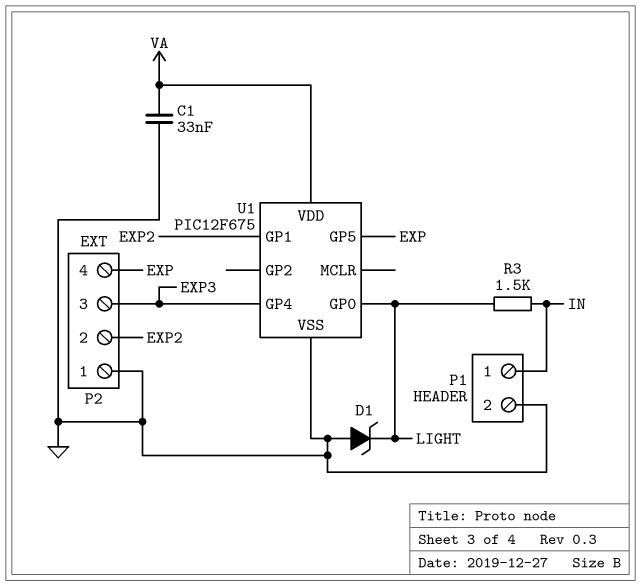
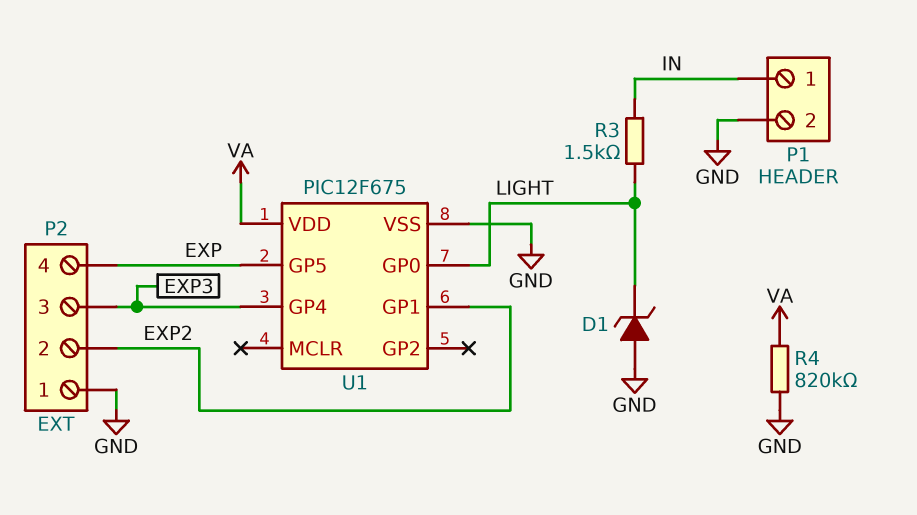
C1: 33nF (GND, VA) -> none
R4: none -> 820k (GND, VA)

